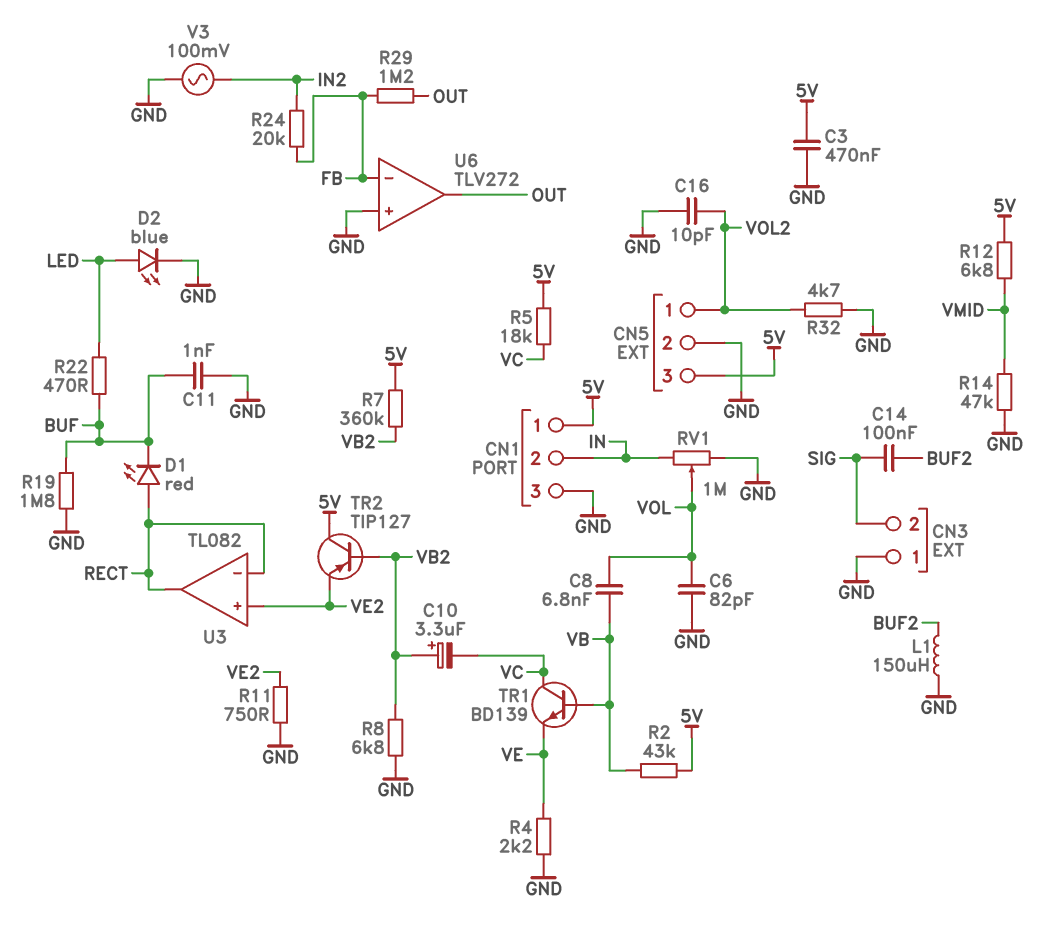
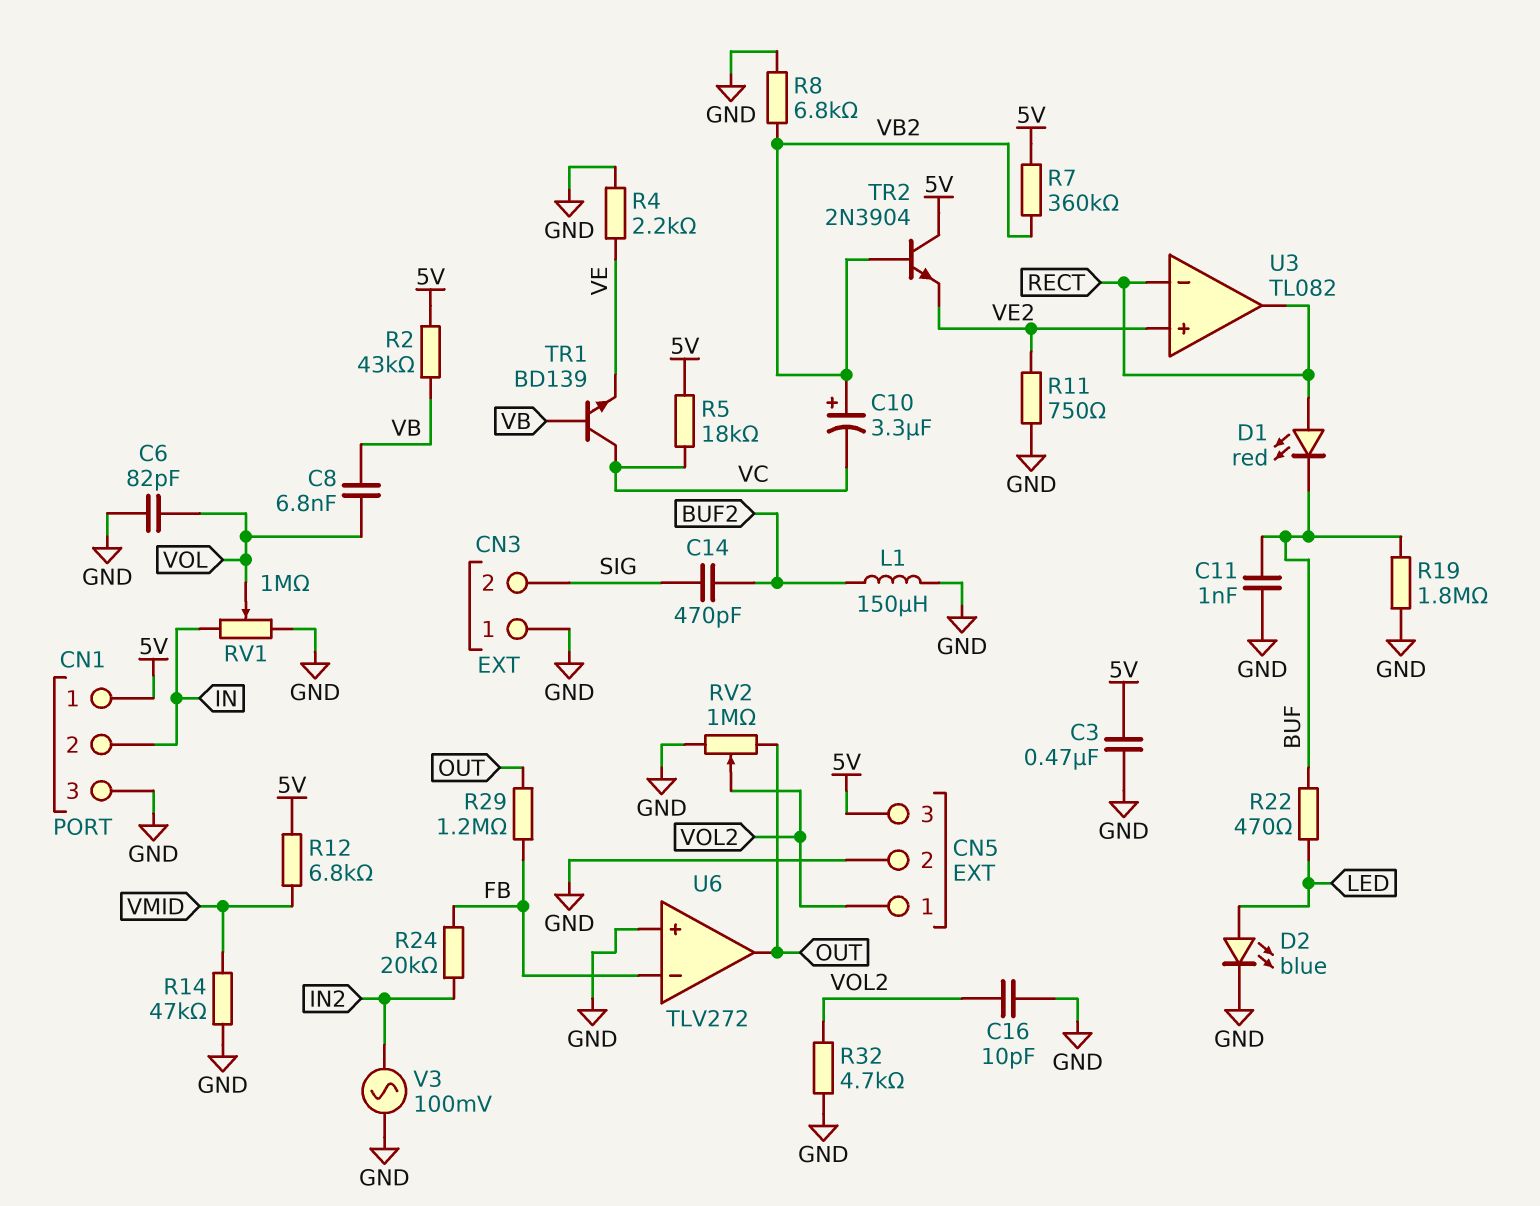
C14: 100nF (BUF2, SIG) -> 470pF (BUF2, SIG)
RV2: none -> 1M (GND, OUT, wiper VOL2)
TR2: PNP TIP127 (B VB2, C 5V, E VE2) -> NPN 2N3904 (B VB2, C 5V, E VE2)

